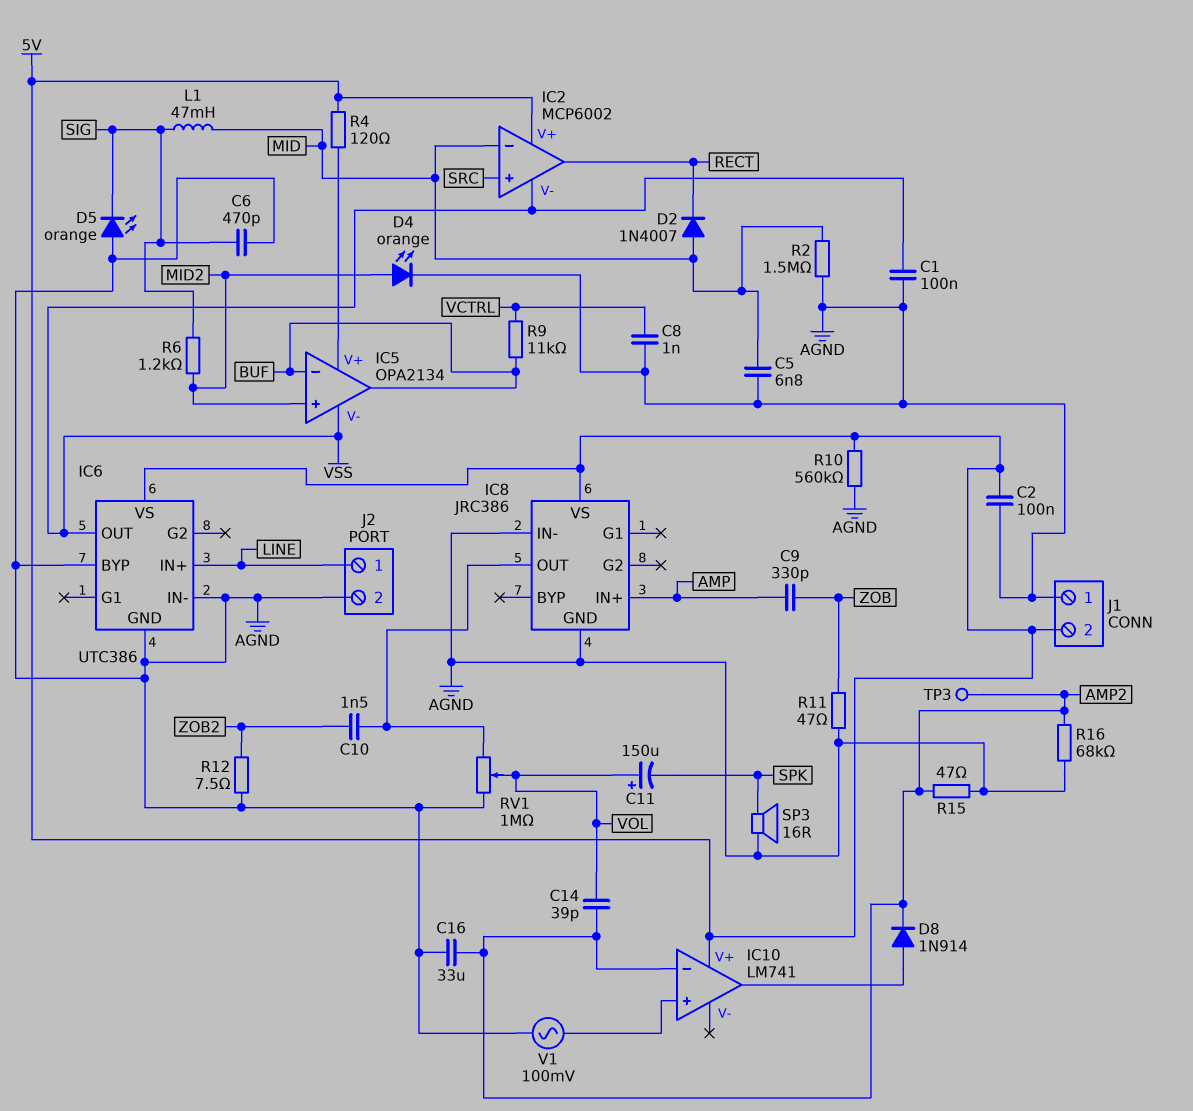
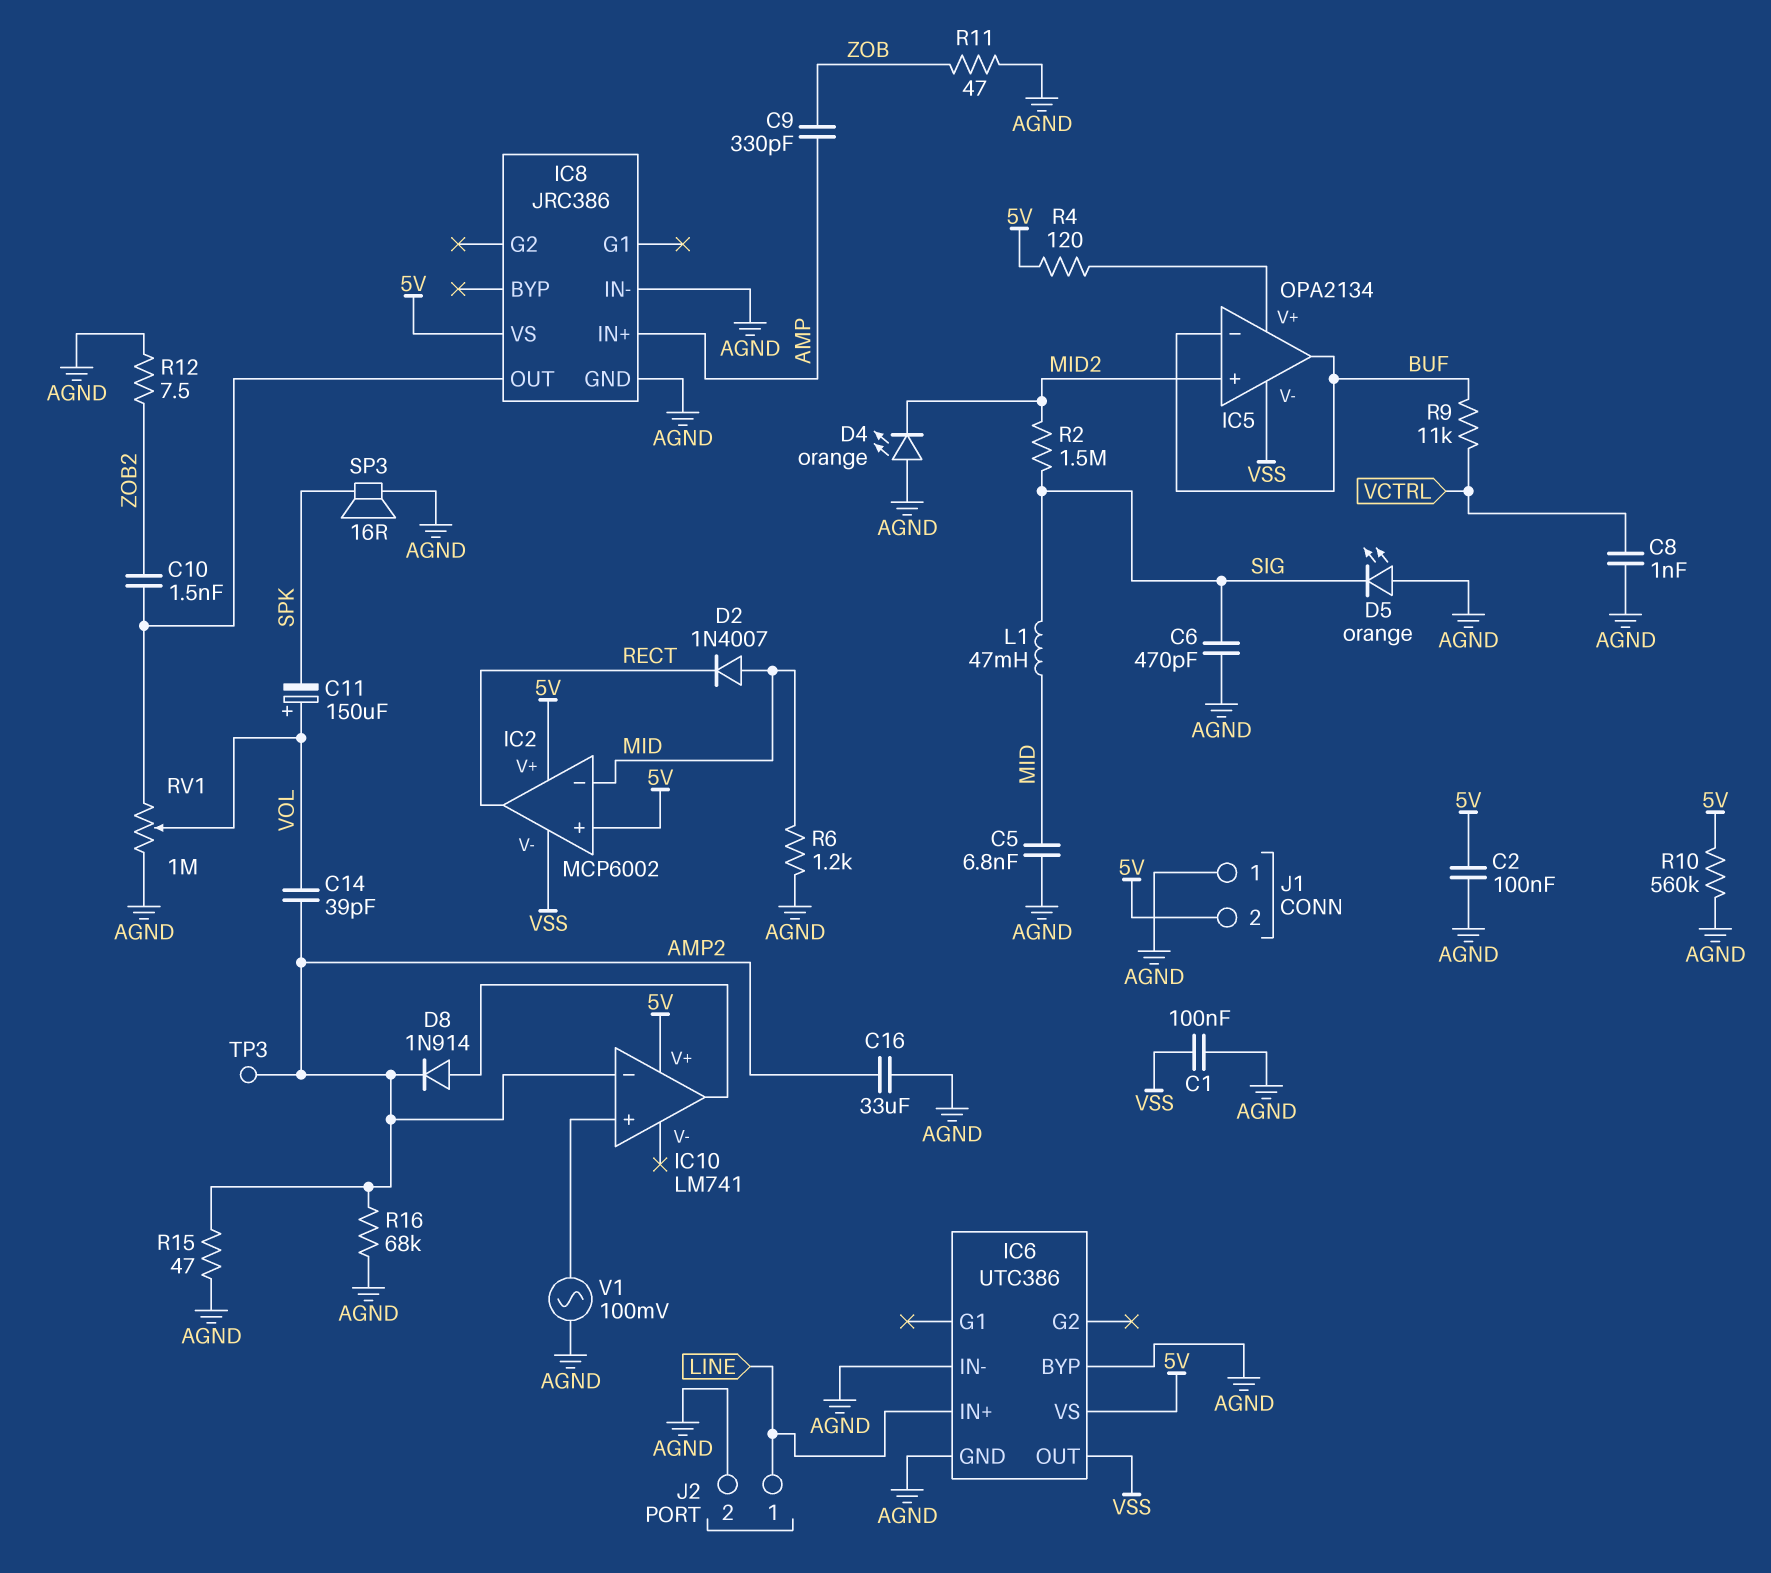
D4: LED orange (A MID2, K AGND) -> LED orange (A AGND, K MID2)
IC2 pin in+: SRC -> 5V
R2: 1.5M (AGND, MID) -> 1.5M (MID2, SIG)
R6: 1.2k (MID2, SIG) -> 1.2k (AGND, MID)

